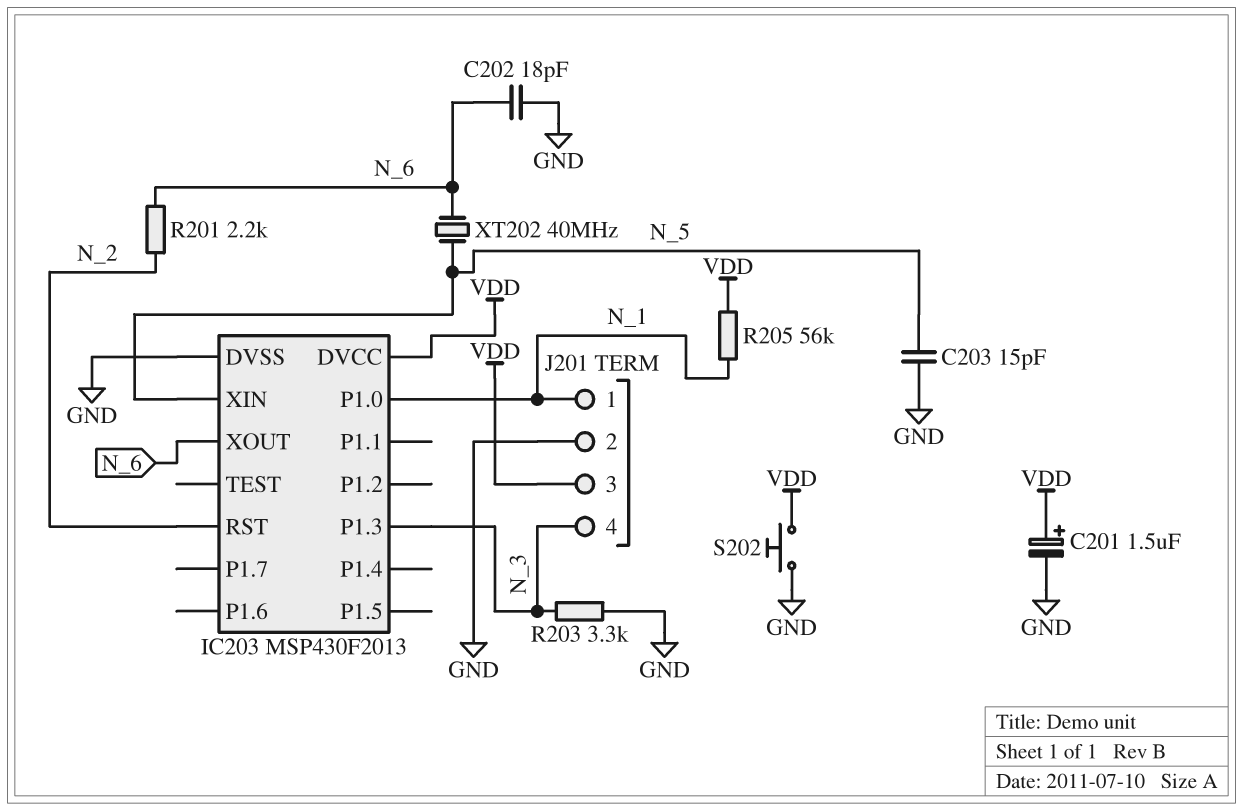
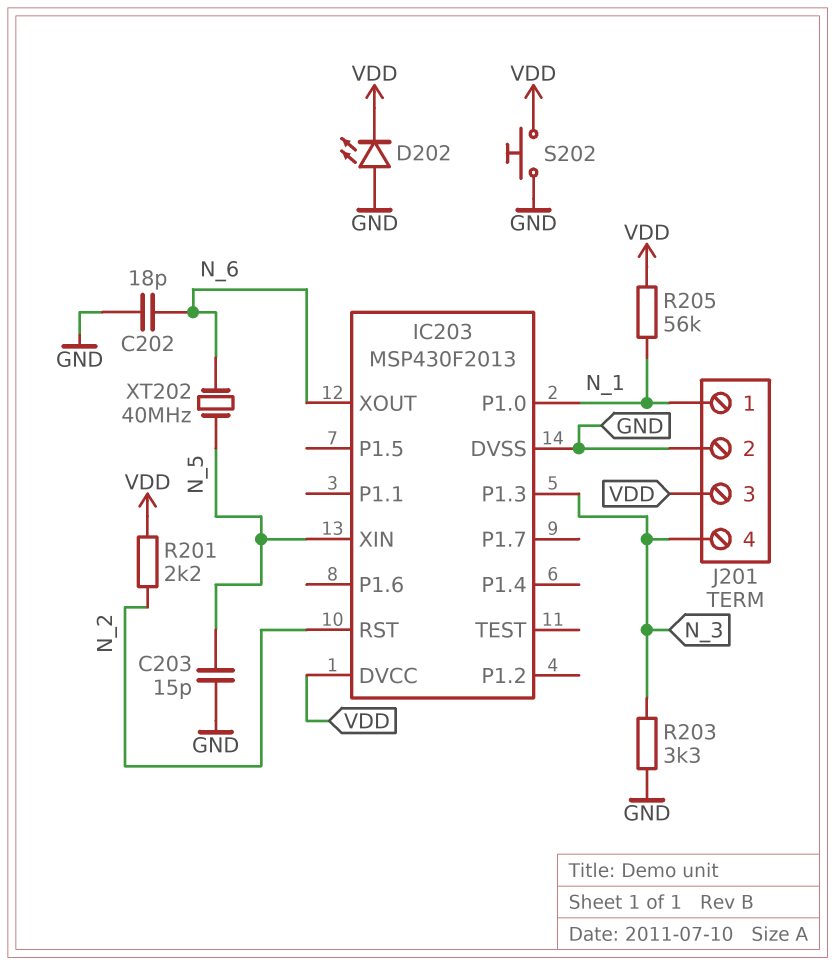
C201: 1.5uF (plus VDD, minus GND) -> none
D202: none -> LED (A GND, K VDD)
R201: 2.2k (N_2, N_6) -> 2.2k (N_2, VDD)

